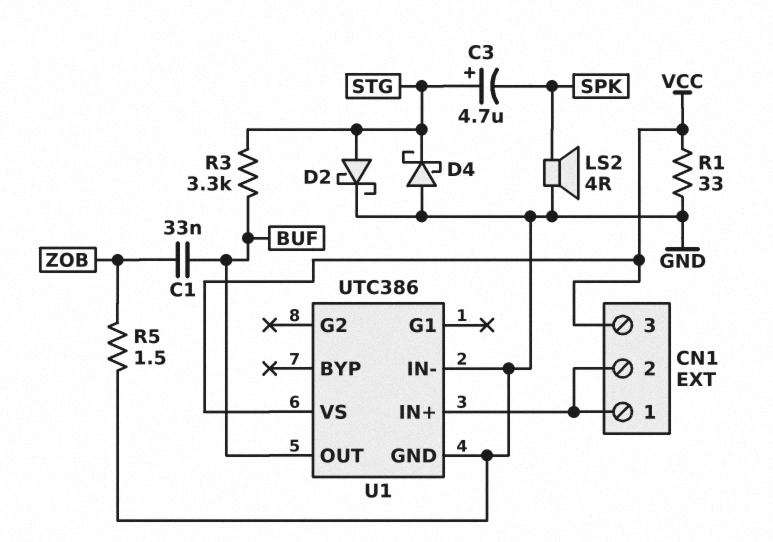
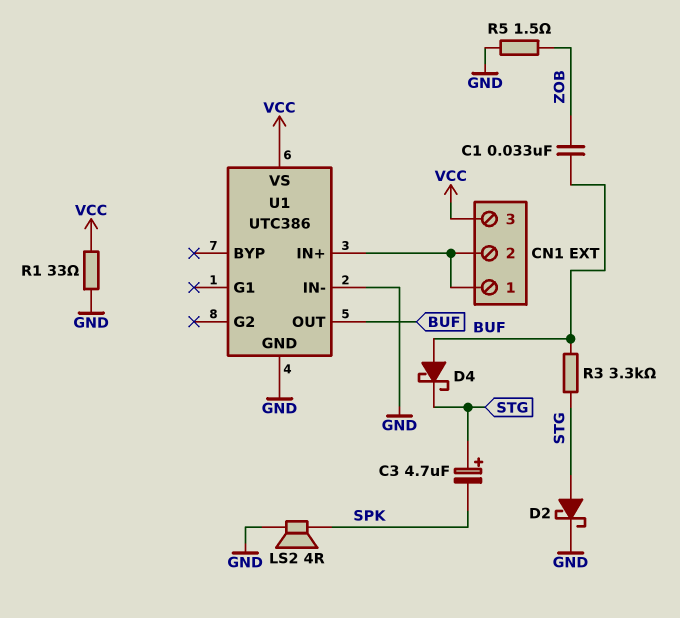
D4: schottky (A GND, K STG) -> schottky (A BUF, K STG)

